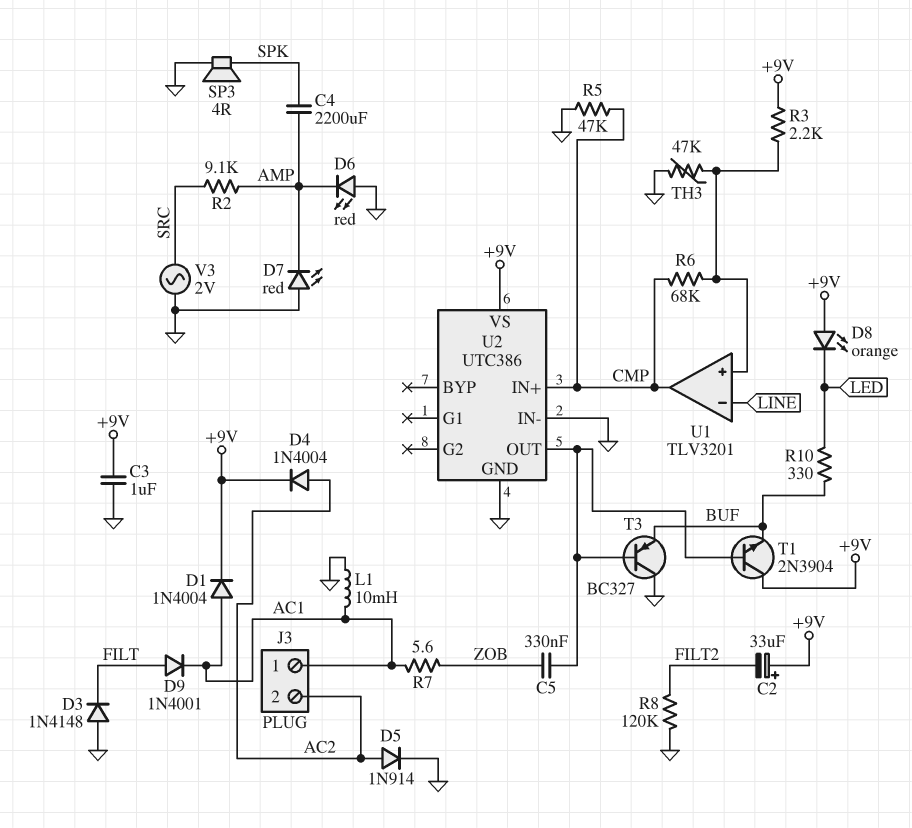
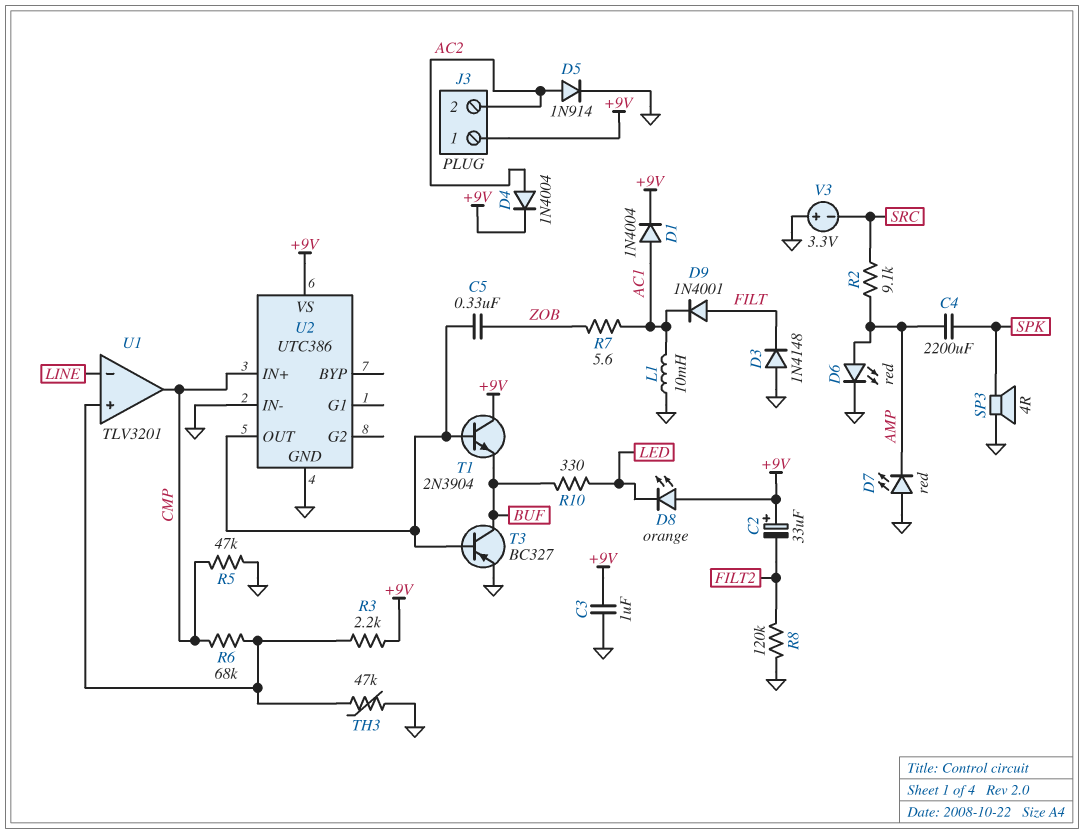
D6: LED red (A GND, K AMP) -> LED red (A AMP, K GND)
J3 pin 1: AC1 -> +9V
T3: PNP BC327 (B U2/OUT, C GND, E BUF) -> PNP BC327 (B U2/OUT, C BUF, E GND)
V3: AC 2V (GND, SRC) -> 3.3V (plus GND, minus SRC)

